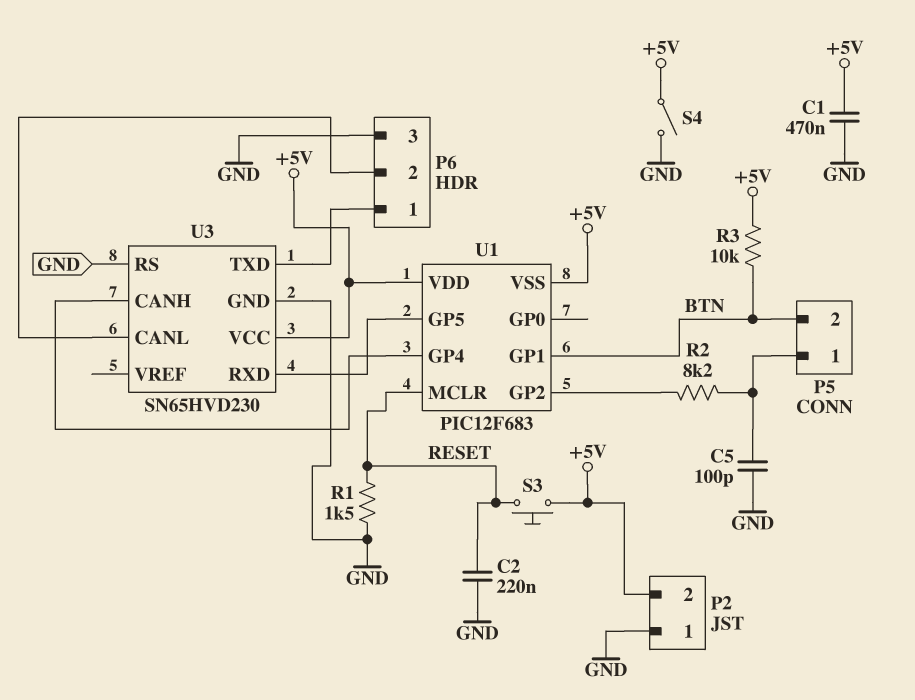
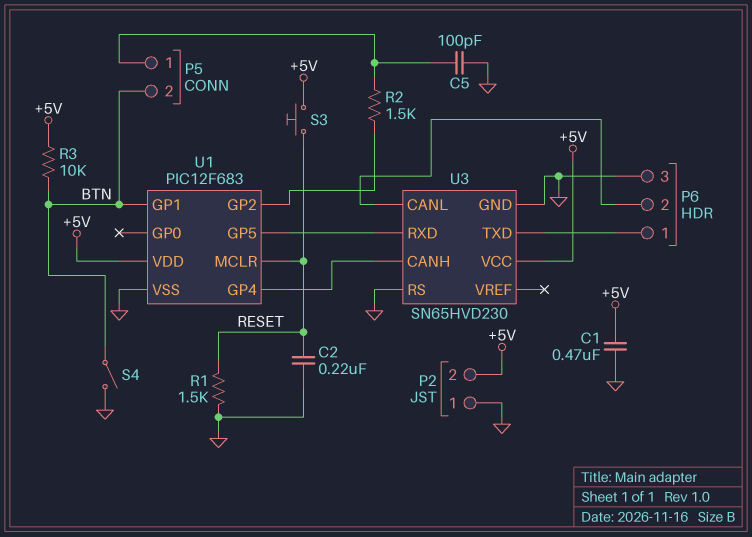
R2: 8.2k (P5/1, U1/GP2) -> 1.5k (P5/1, U1/GP2)
S4: switch (+5V, GND) -> switch (BTN, GND)
U1 pin VSS: +5V -> GND

